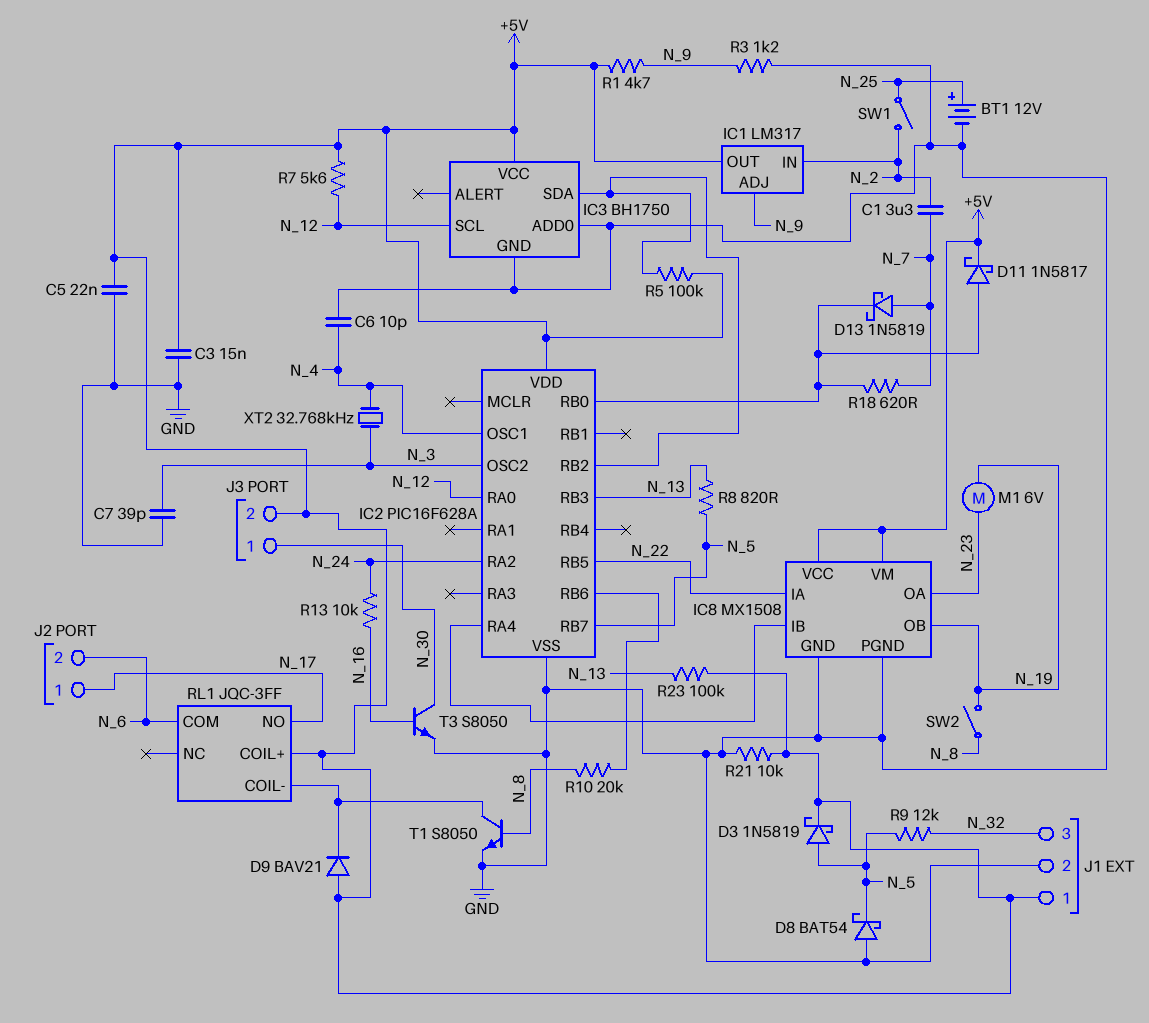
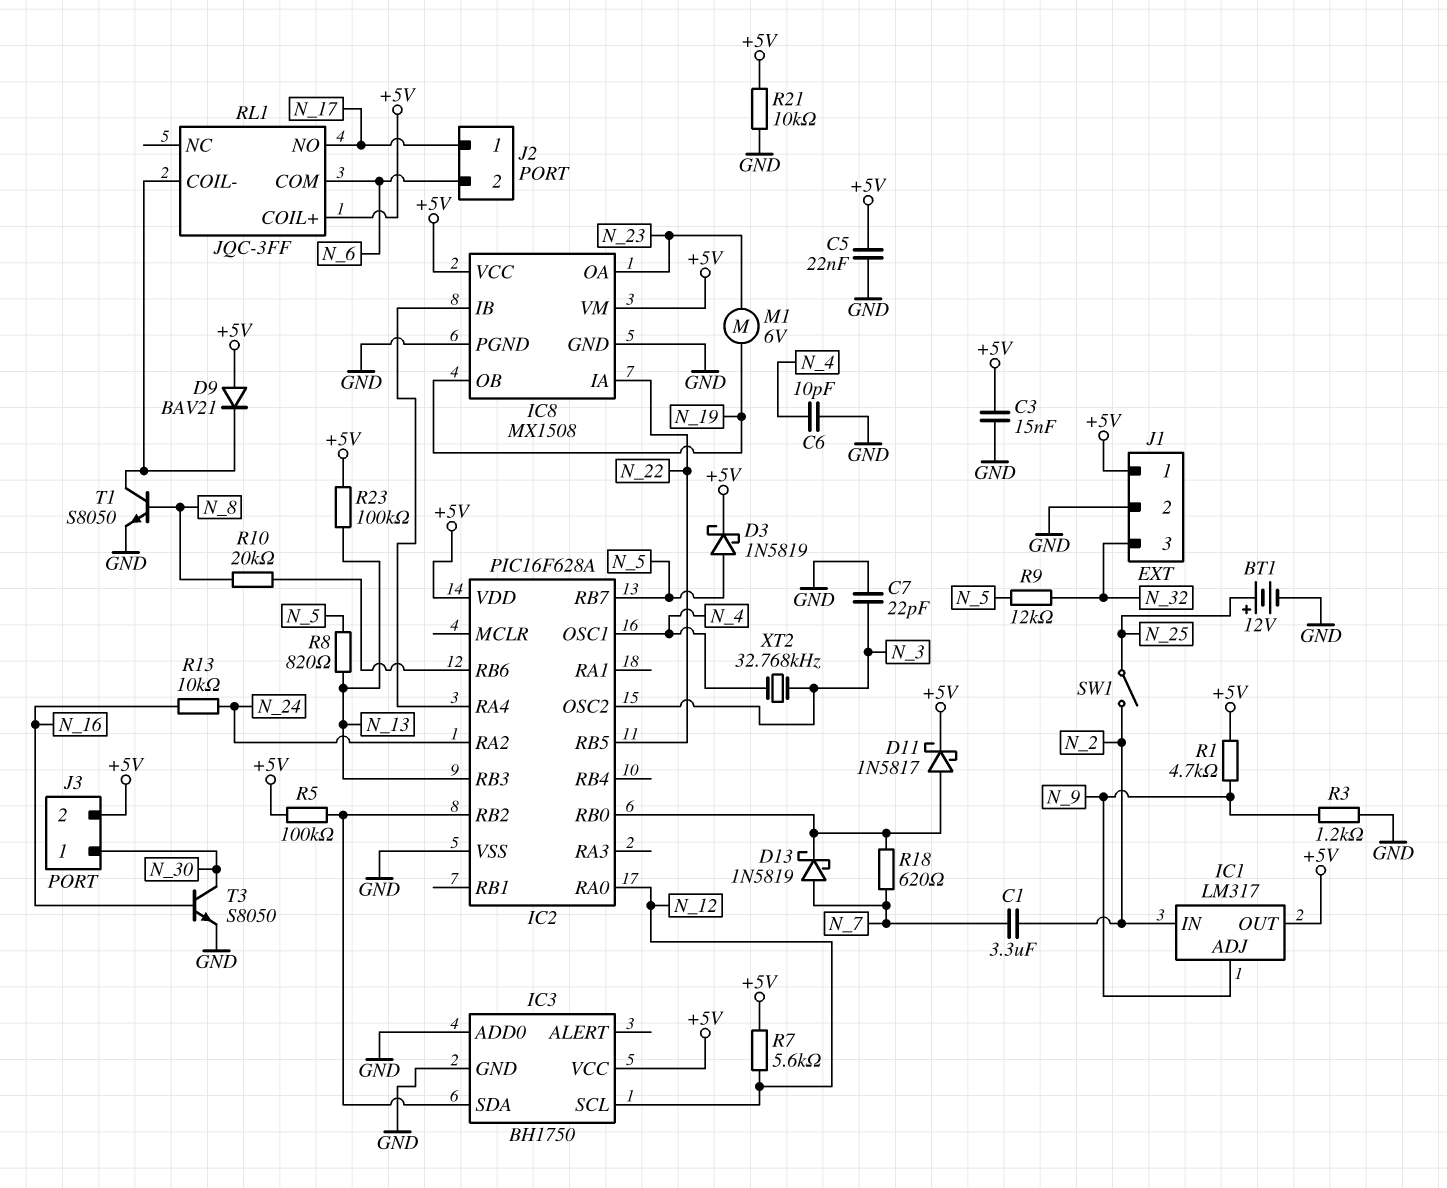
C7: 39pF (GND, N_3) -> 22pF (GND, N_3)
D8: schottky BAT54 (A GND, K N_5) -> none
SW2: switch (N_8, N_19) -> none

